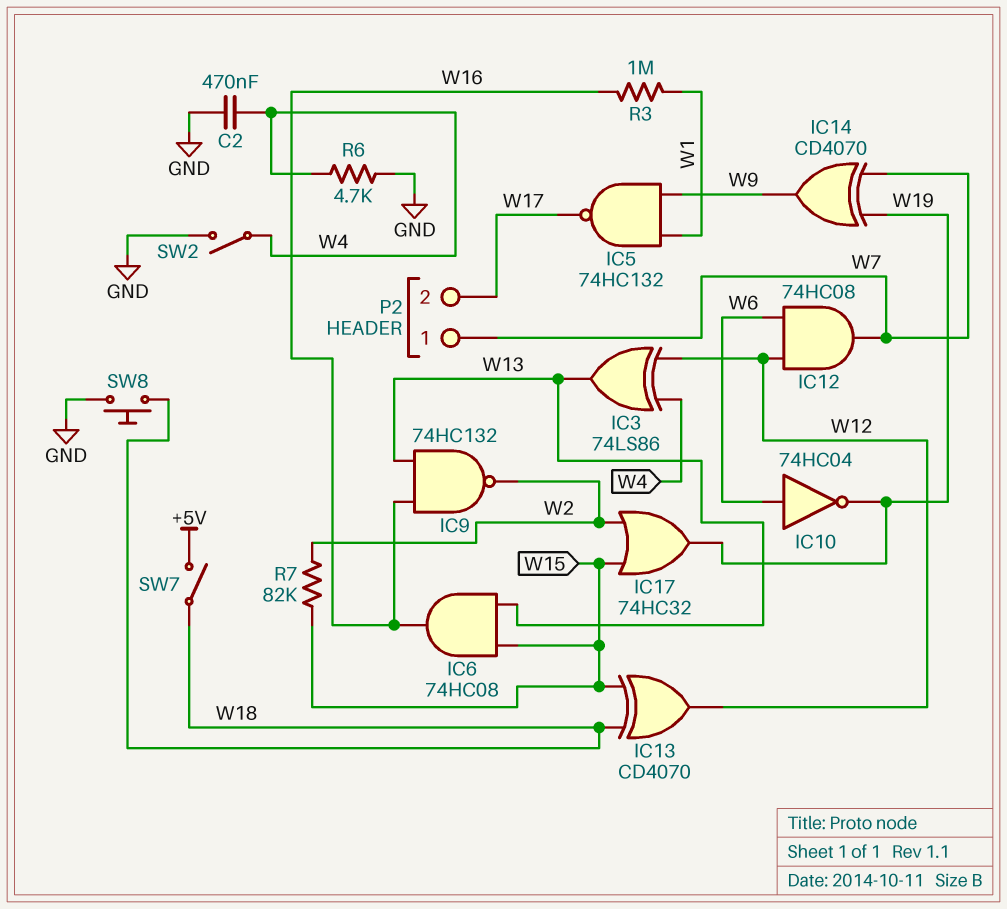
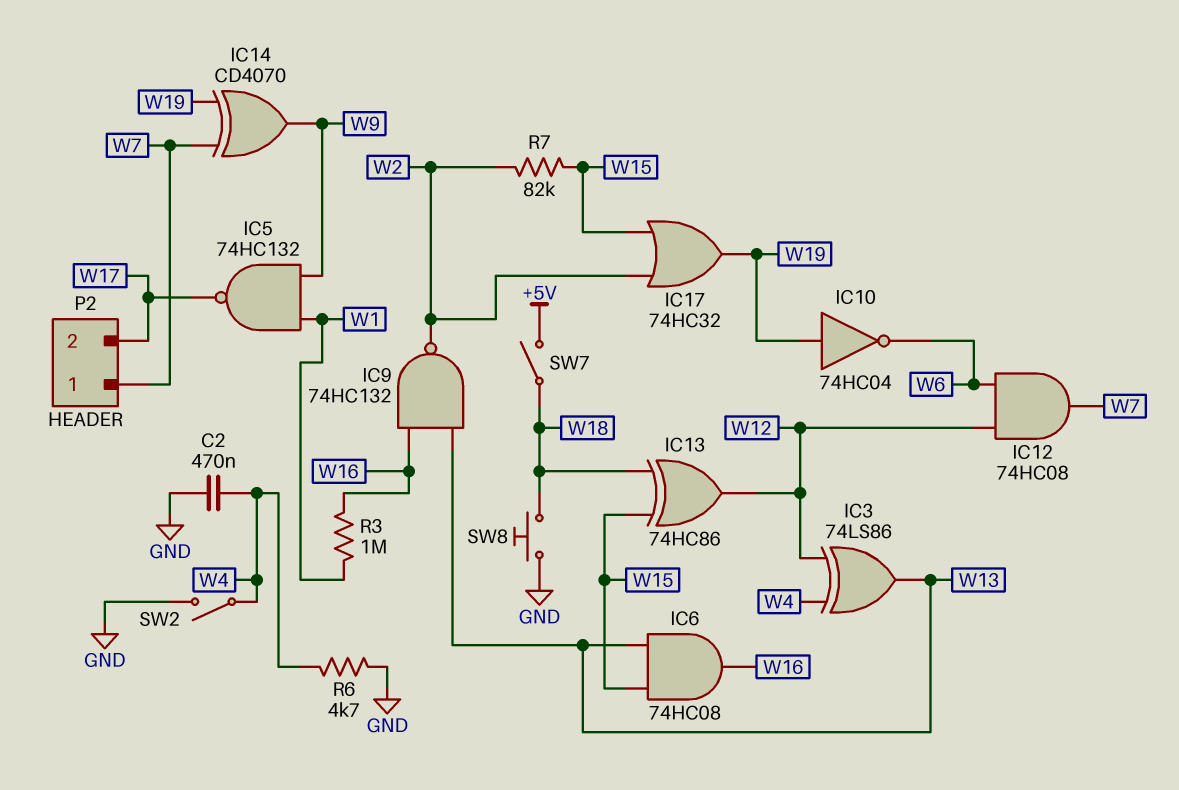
IC10: NOT 74HC04 (in W6, out W19) -> NOT 74HC04 (in W19, out W6)
IC13: XOR CD4070 (in W15, in W18, out W12) -> XOR 74HC86 (in W15, in W18, out W12)

